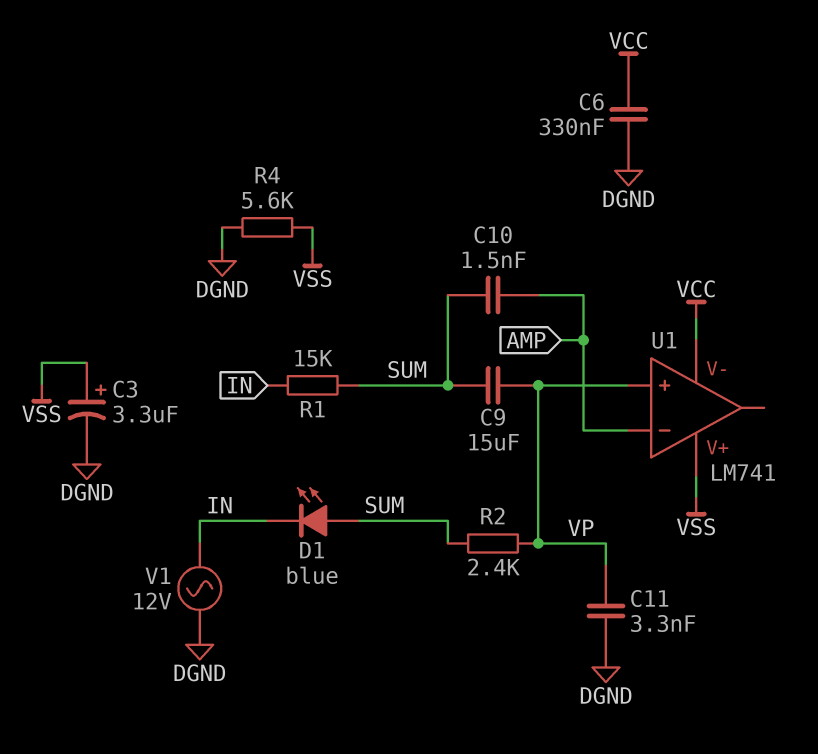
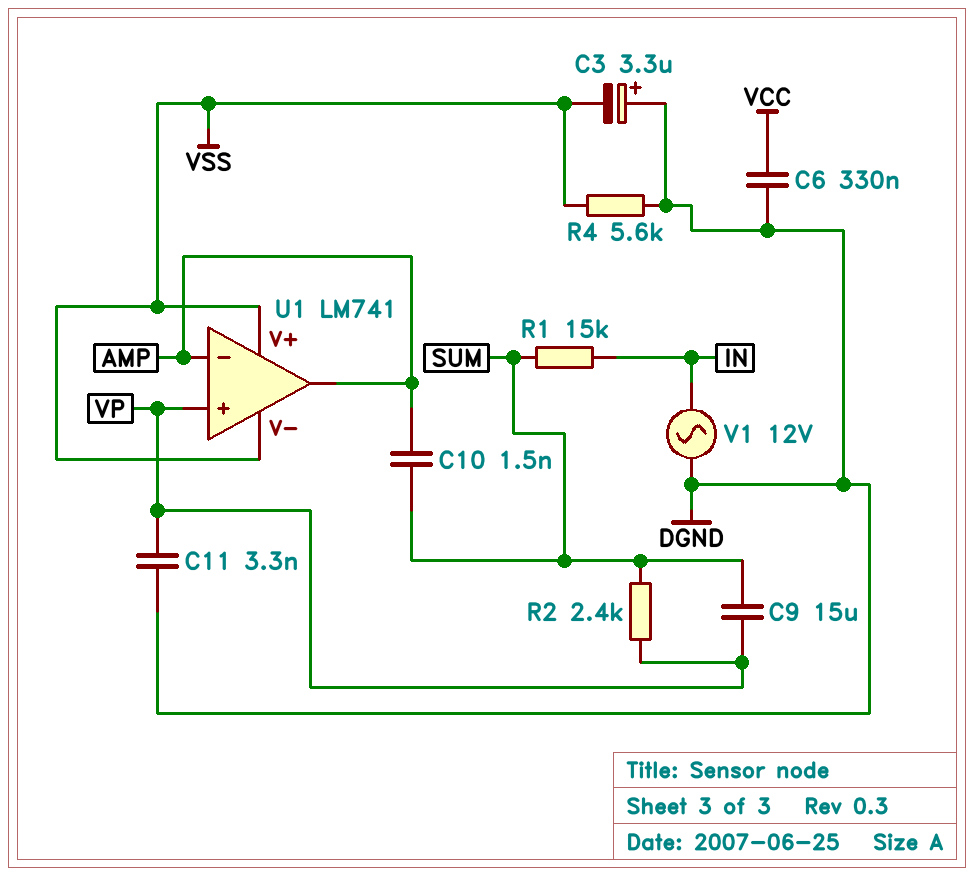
C3: 3.3uF (plus VSS, minus DGND) -> 3.3uF (plus DGND, minus VSS)
D1: LED blue (A SUM, K IN) -> none
U1 pin V-: VCC -> VSS
U1 pin out: none -> AMP

